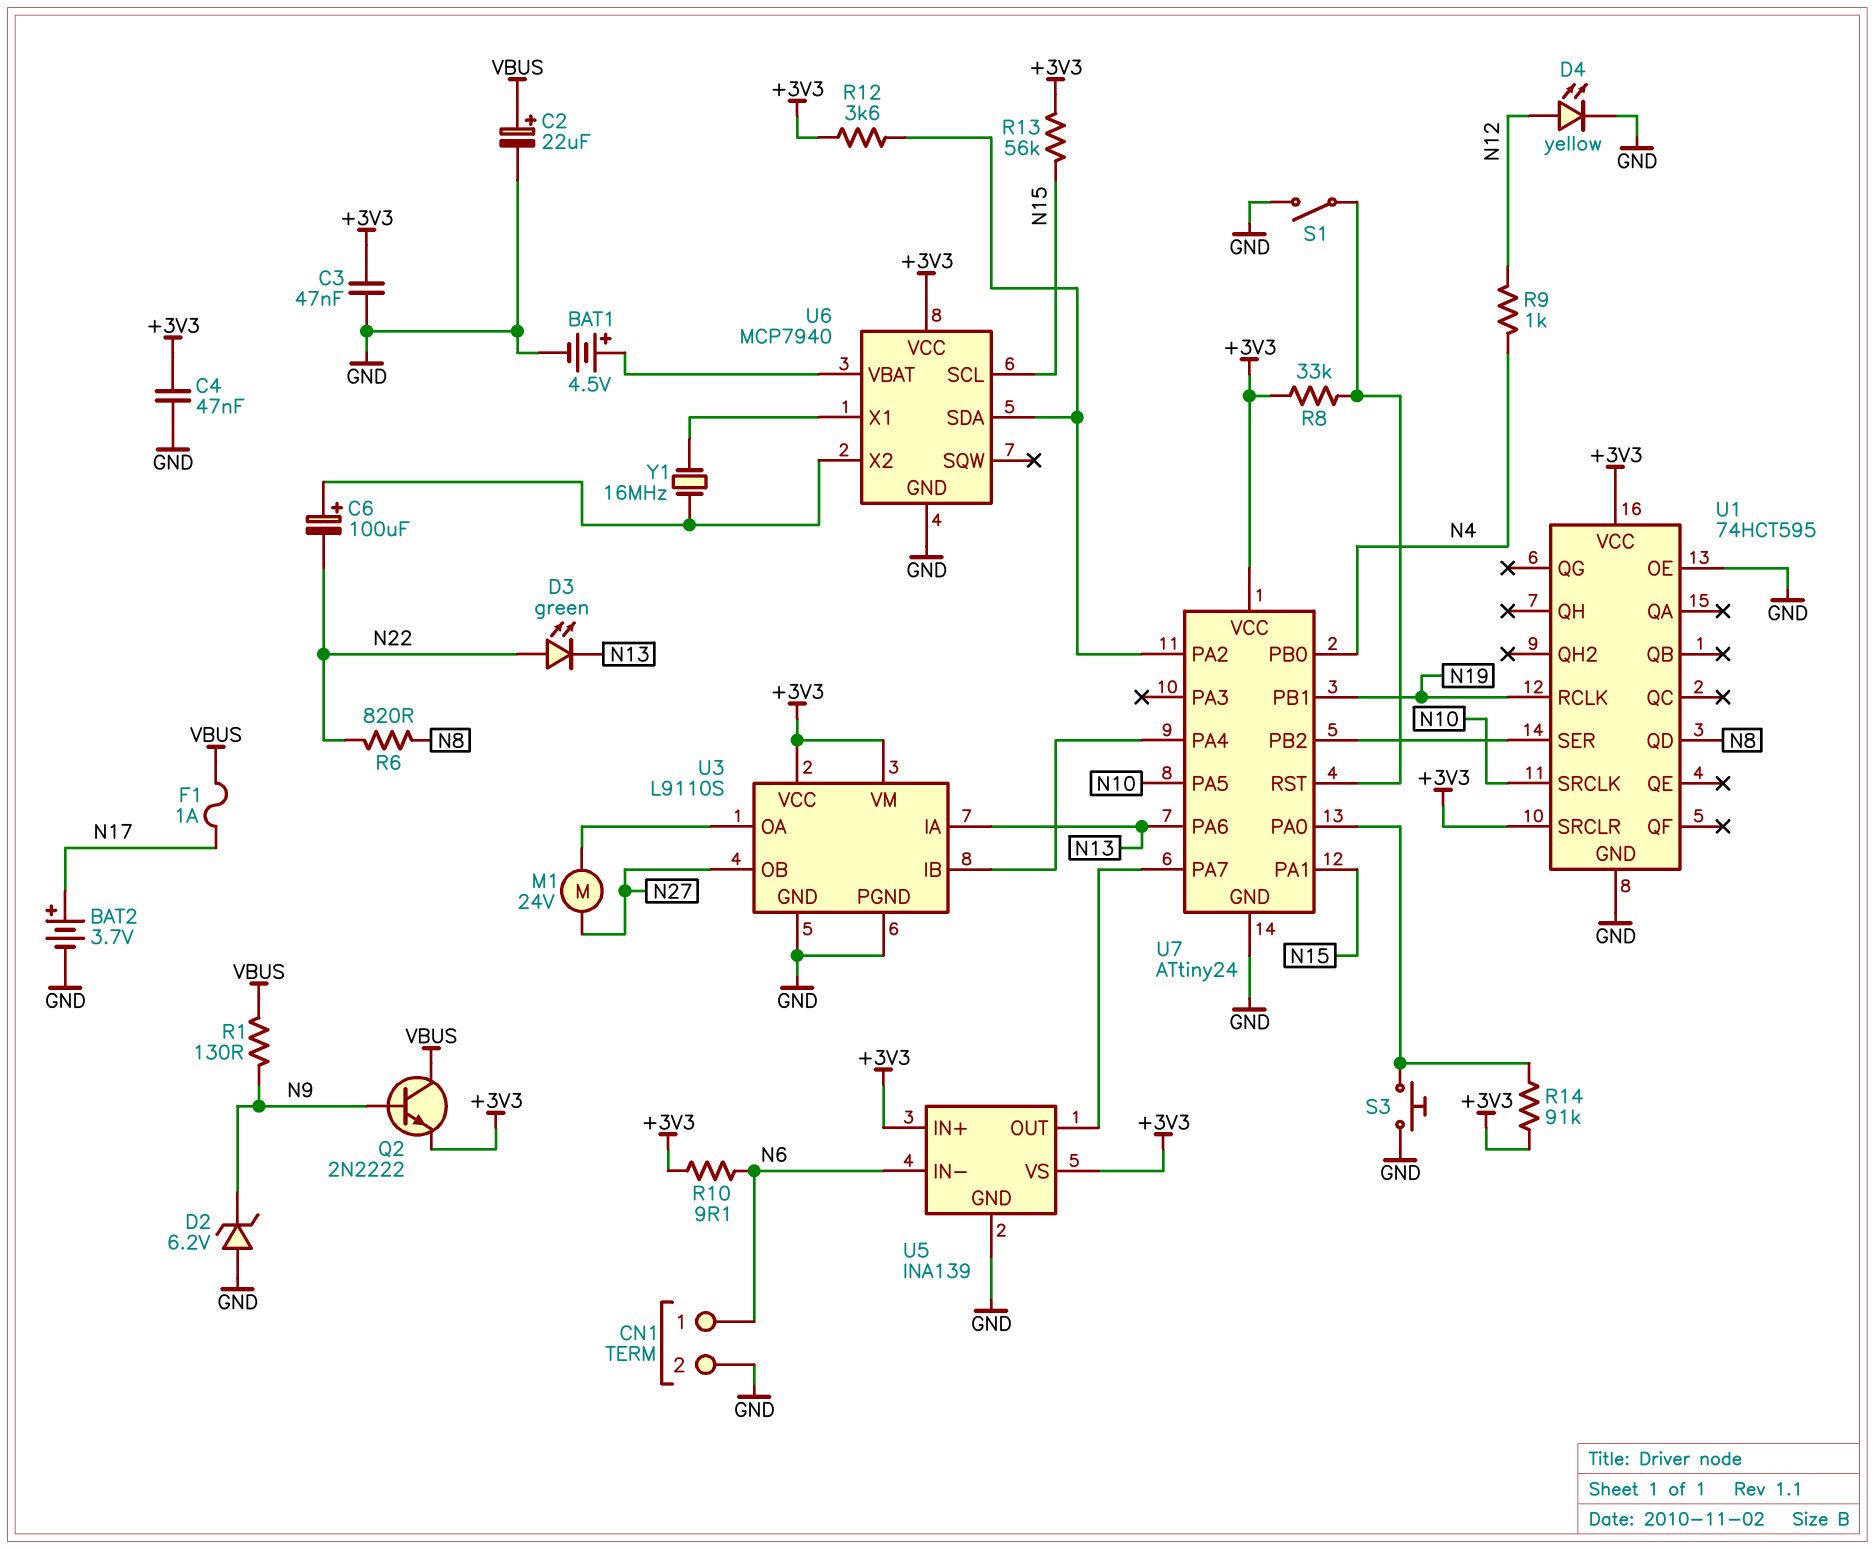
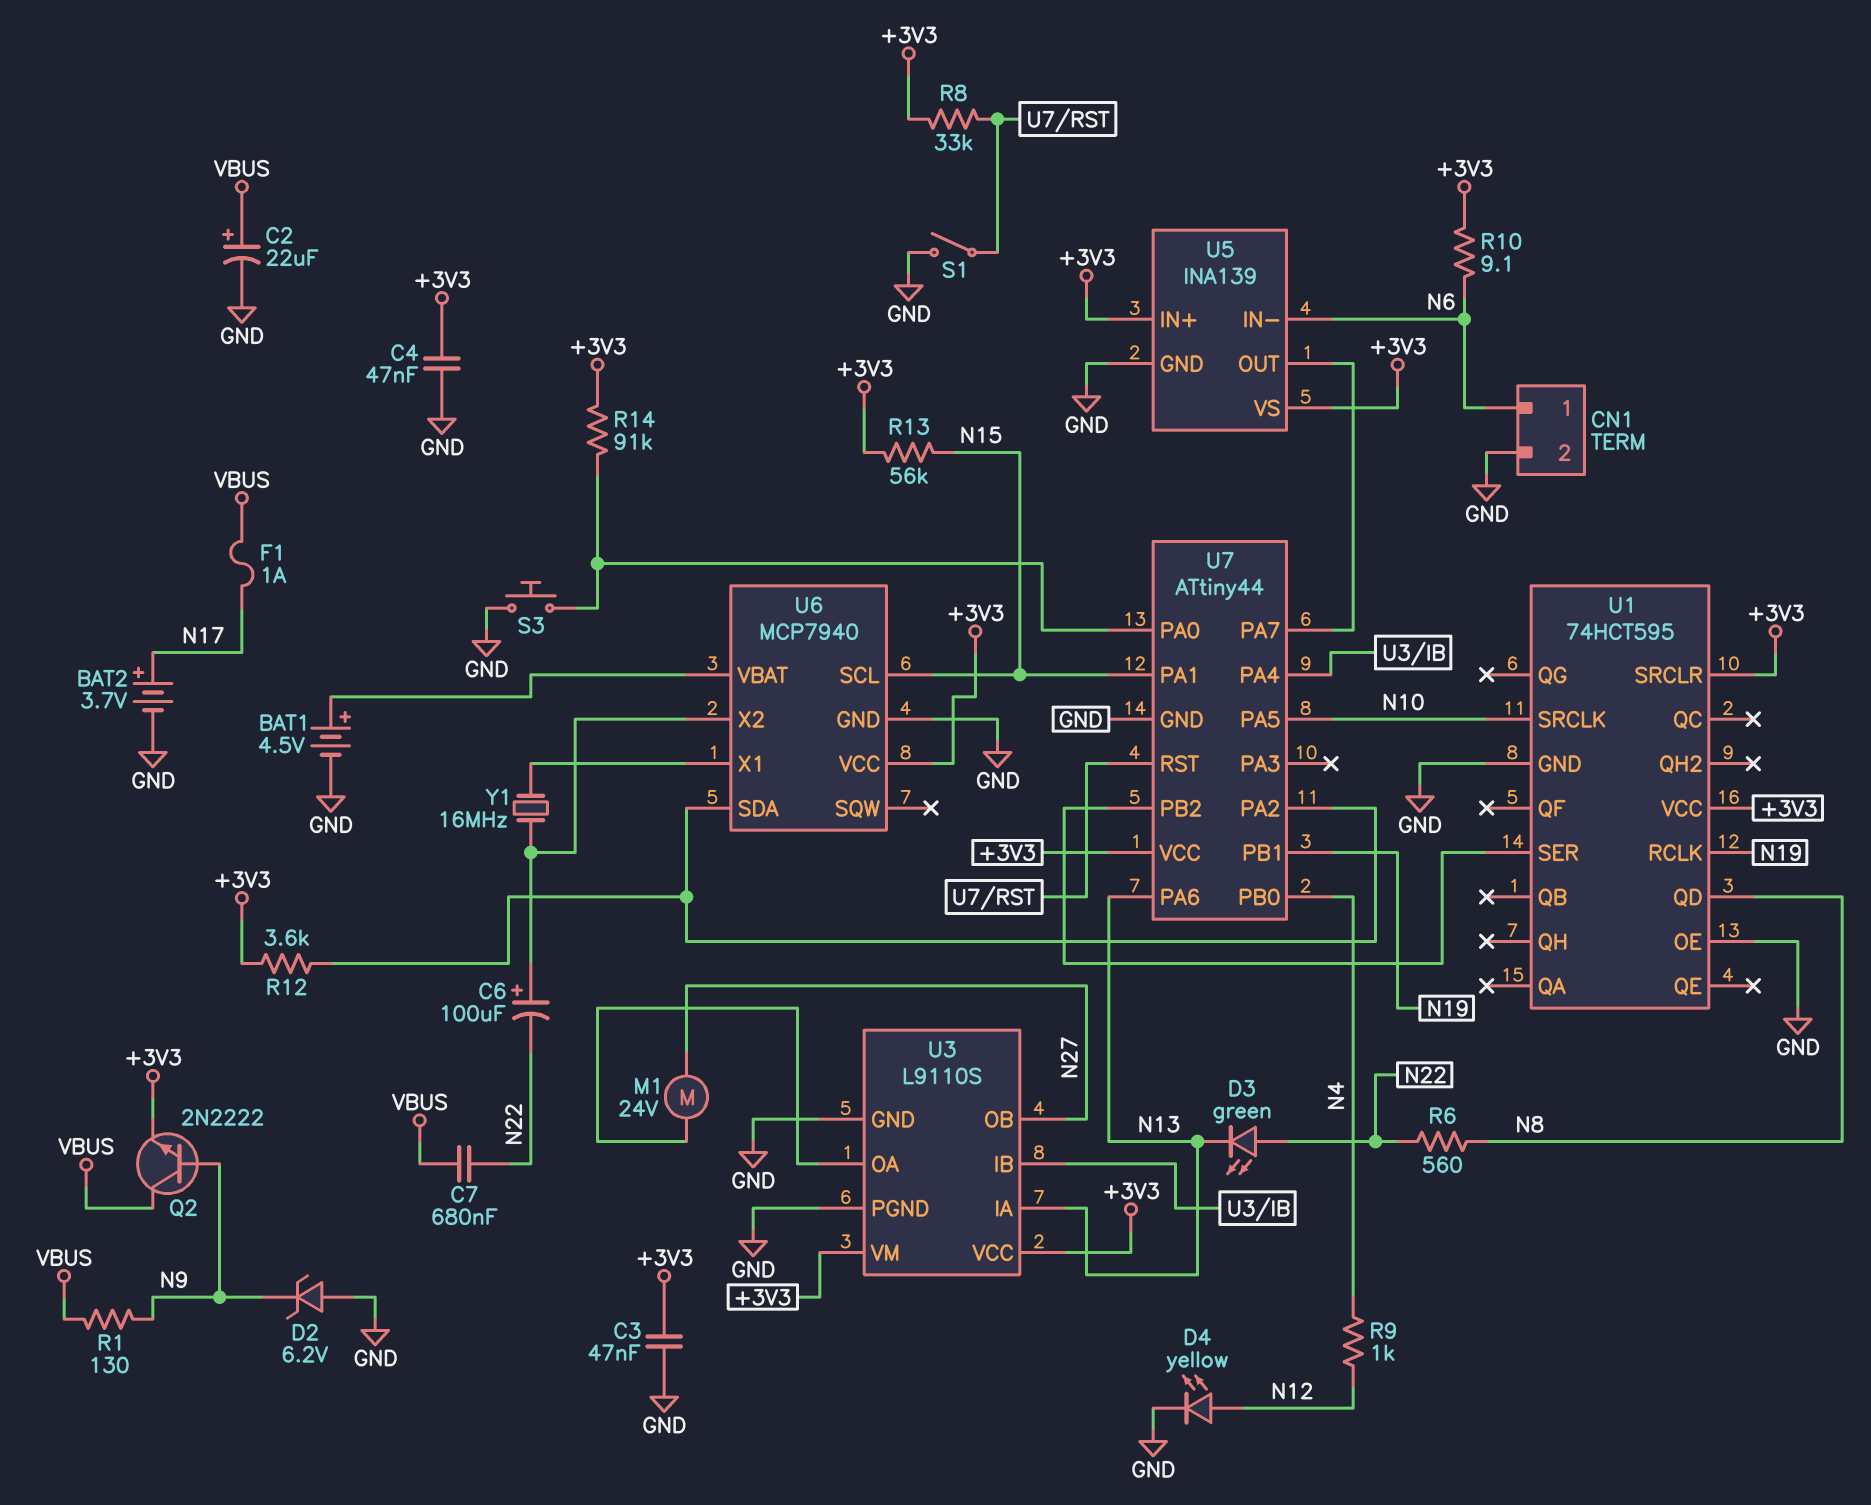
C7: none -> 680nF (N22, VBUS)
R6: 820 (N8, N22) -> 560 (N8, N22)
U7: ATtiny24 -> ATtiny44

